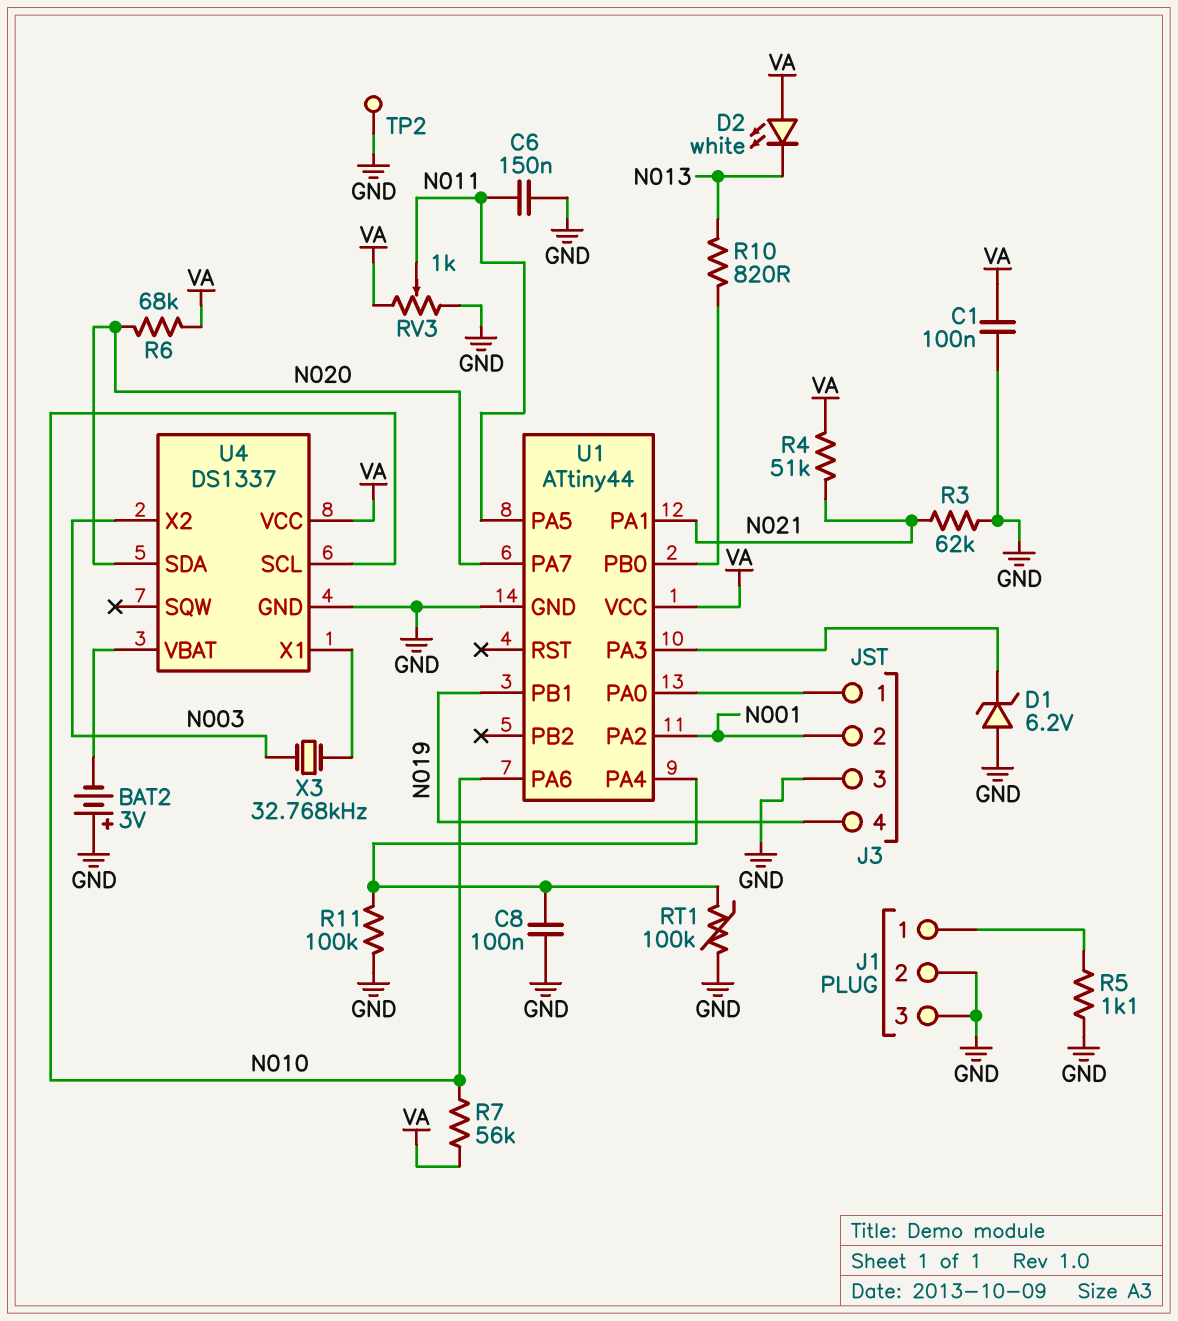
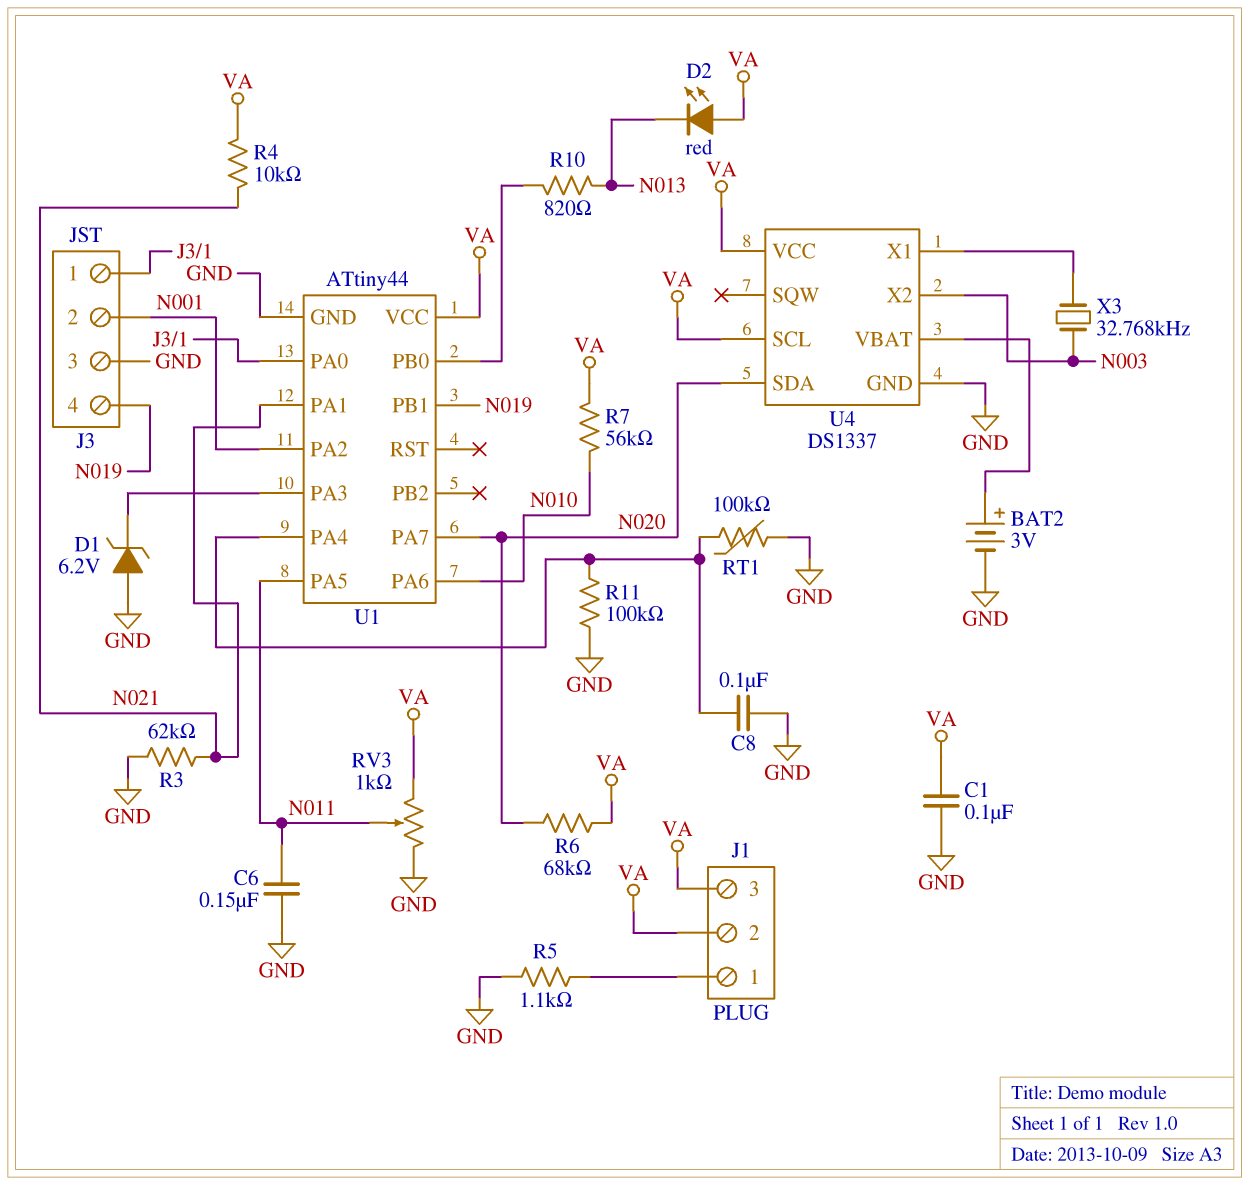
BAT2: 3V (plus GND, minus U4/VBAT) -> 3V (plus U4/VBAT, minus GND)
D2: LED white (A VA, K N013) -> LED red (A VA, K N013)
J1 pin 2: GND -> VA
J1 pin 3: GND -> VA
R4: 51k (N021, VA) -> 10k (N021, VA)
TP2: test point (GND) -> none
U4 pin SCL: N010 -> VA

